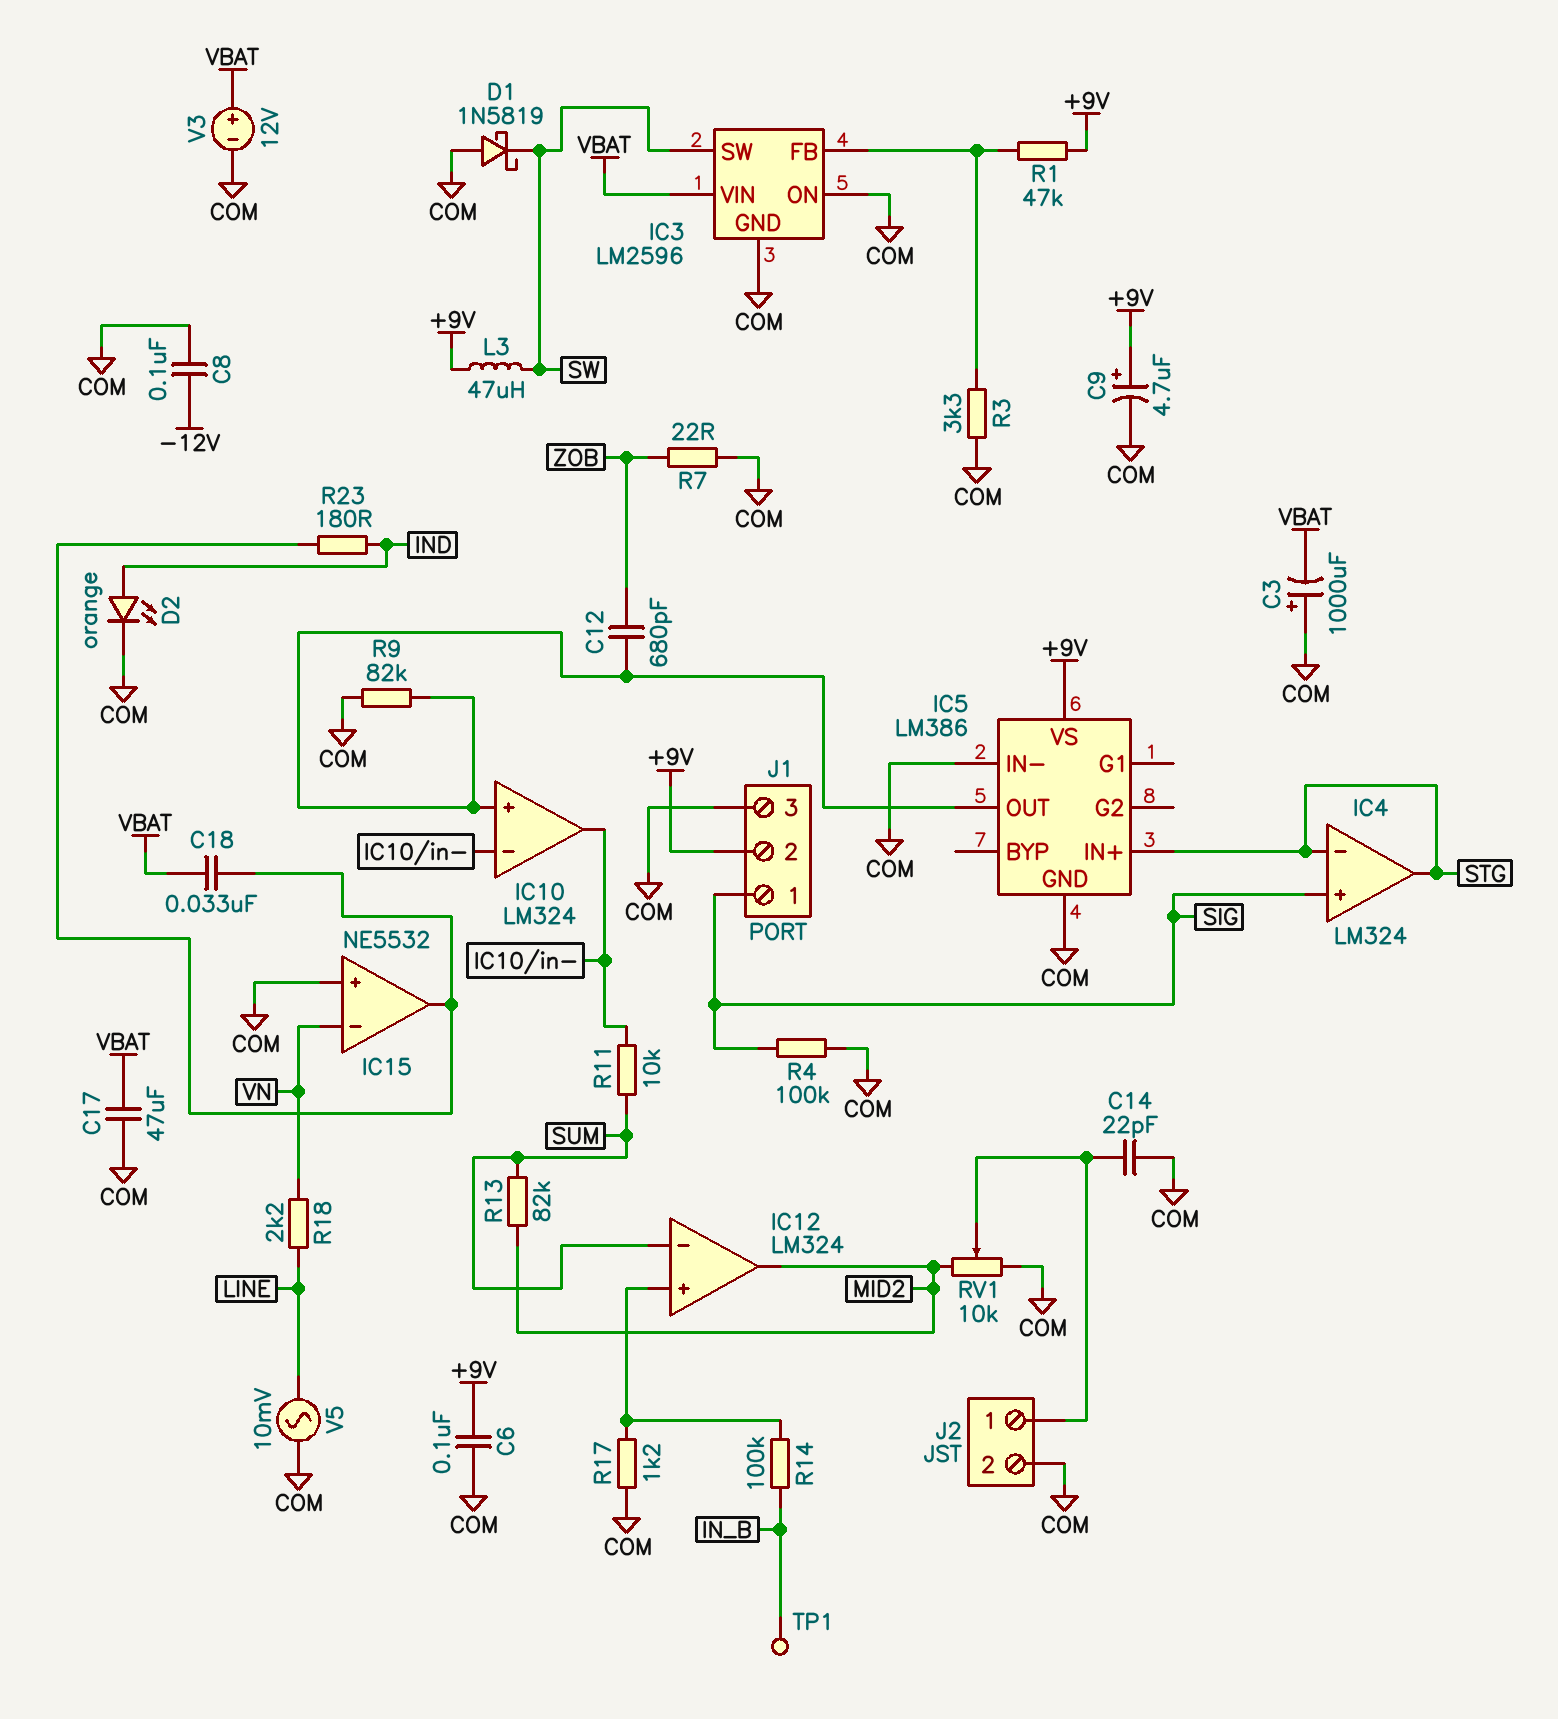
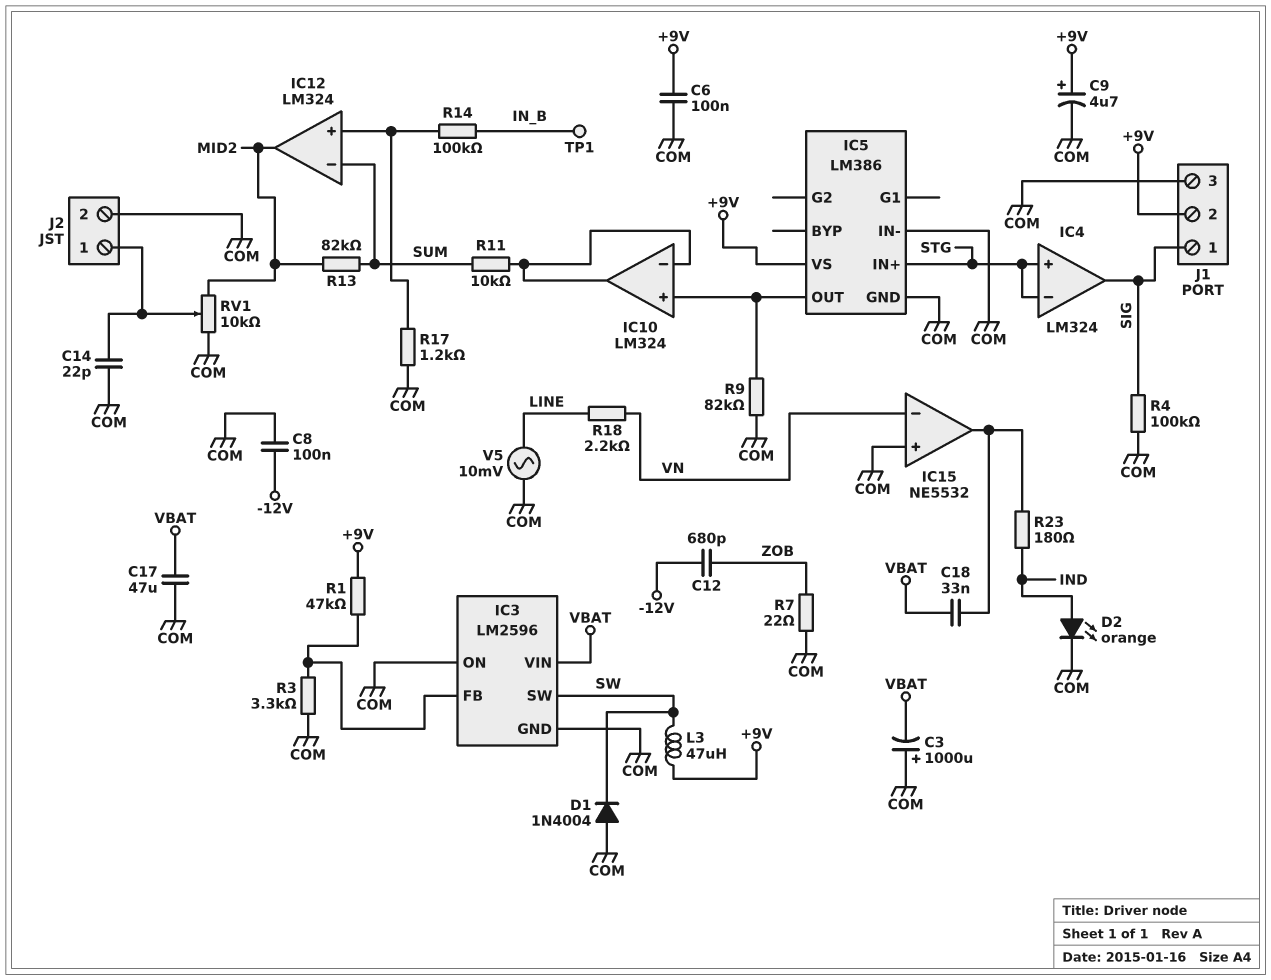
C12: 680pF (IC5/OUT, ZOB) -> 680pF (-12V, ZOB)
D1: schottky 1N5819 (A COM, K SW) -> diode 1N4004 (A COM, K SW)
IC4 pin in+: SIG -> STG
IC4 pin out: STG -> SIG
V3: 12V (plus VBAT, minus COM) -> none

